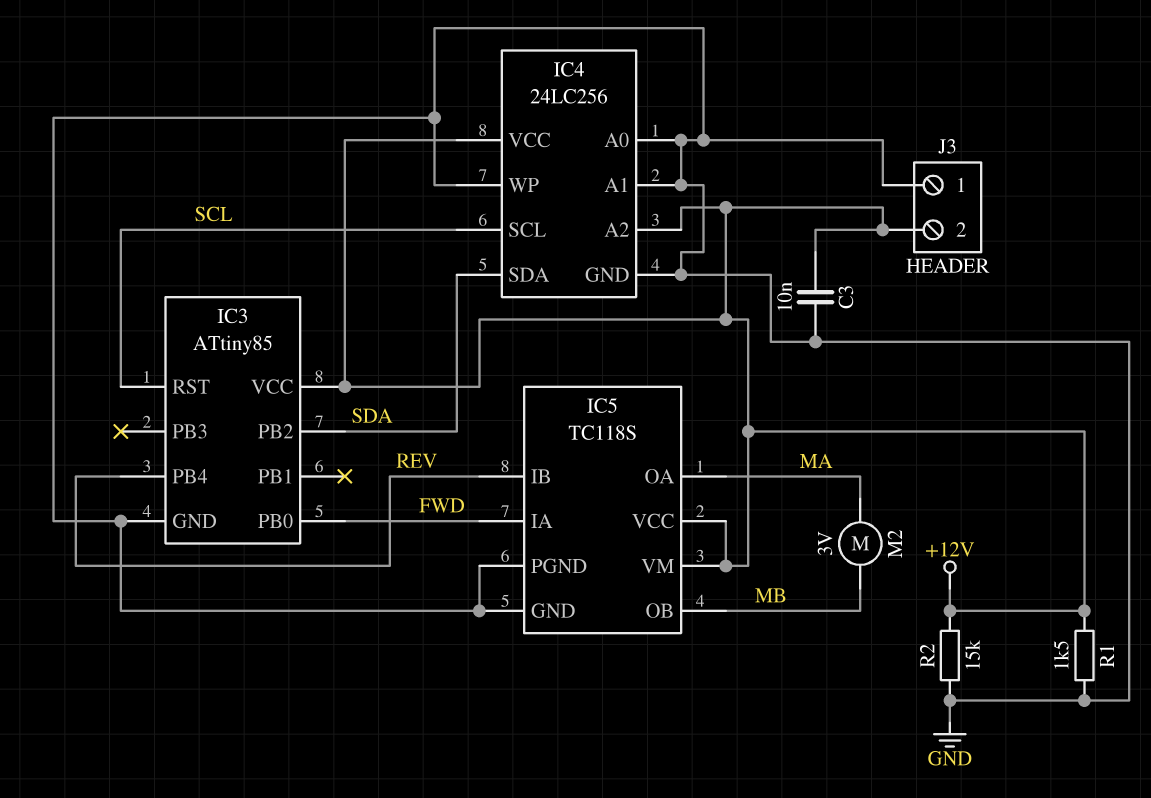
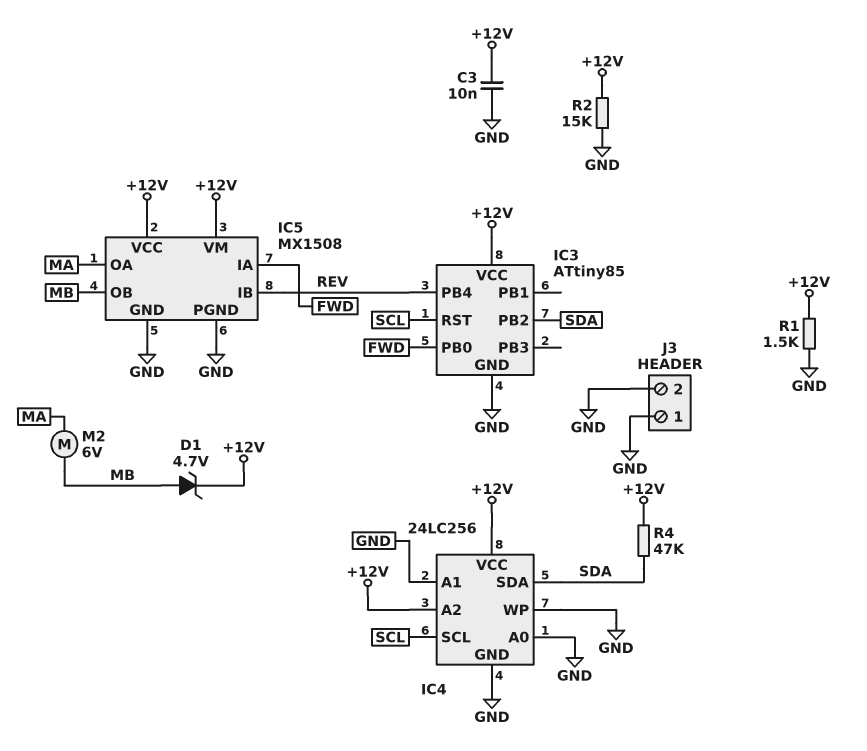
D1: none -> zener 4.7V (A MB, K +12V)
IC5: TC118S -> MX1508
J3 pin 2: +12V -> GND
M2: motor 3V (MA, MB) -> motor 6V (MA, MB)
R4: none -> 47k (+12V, SDA)

